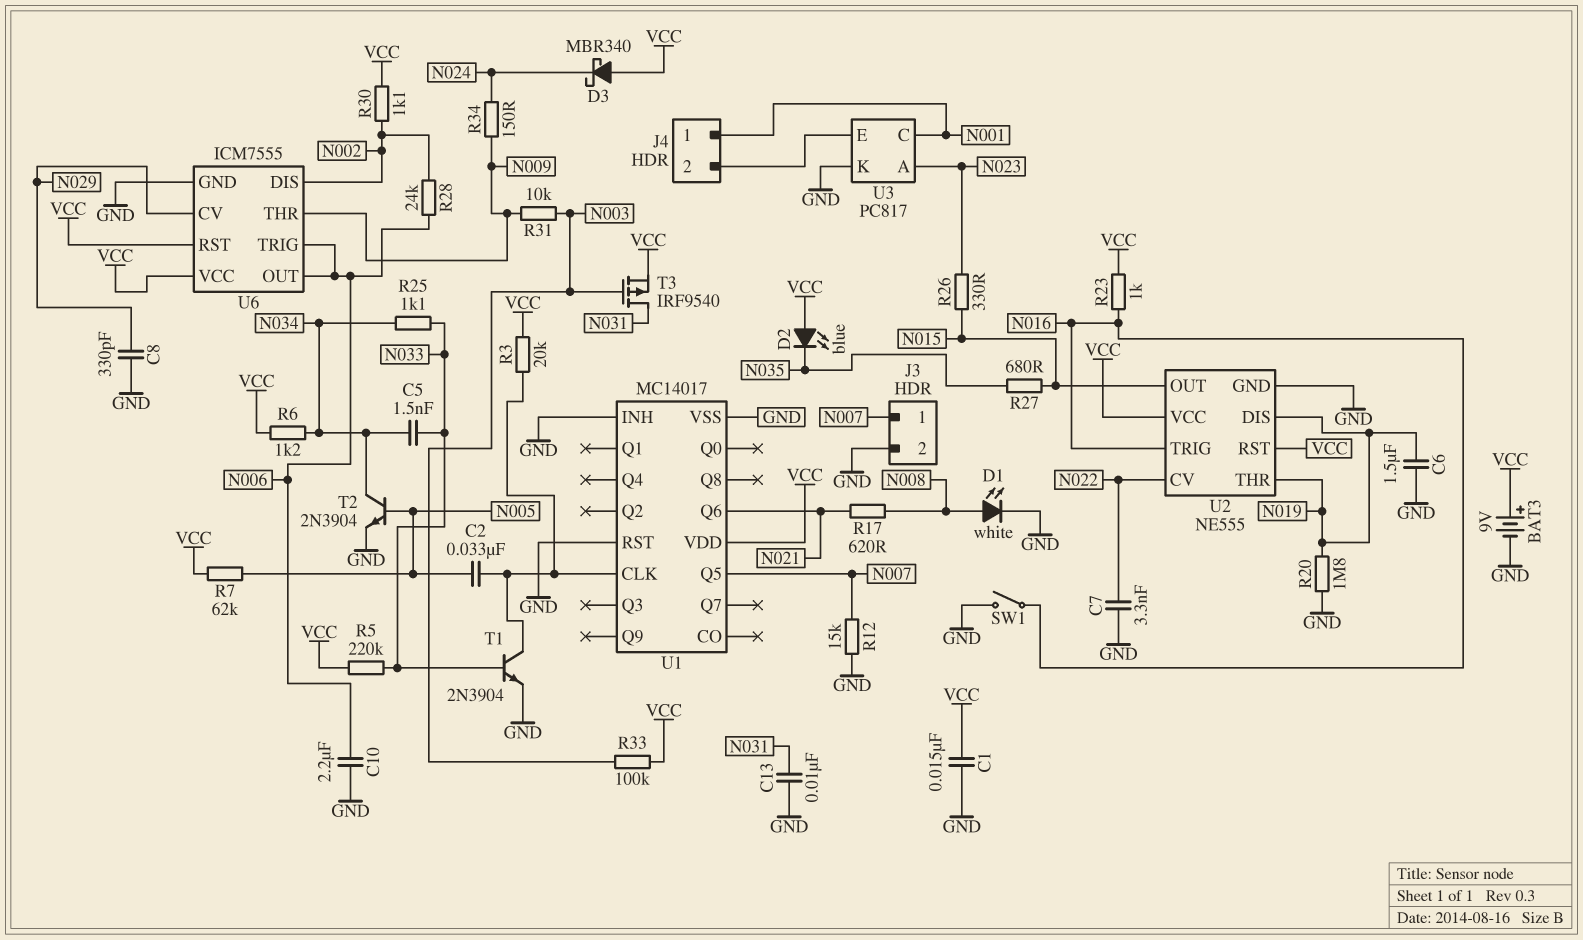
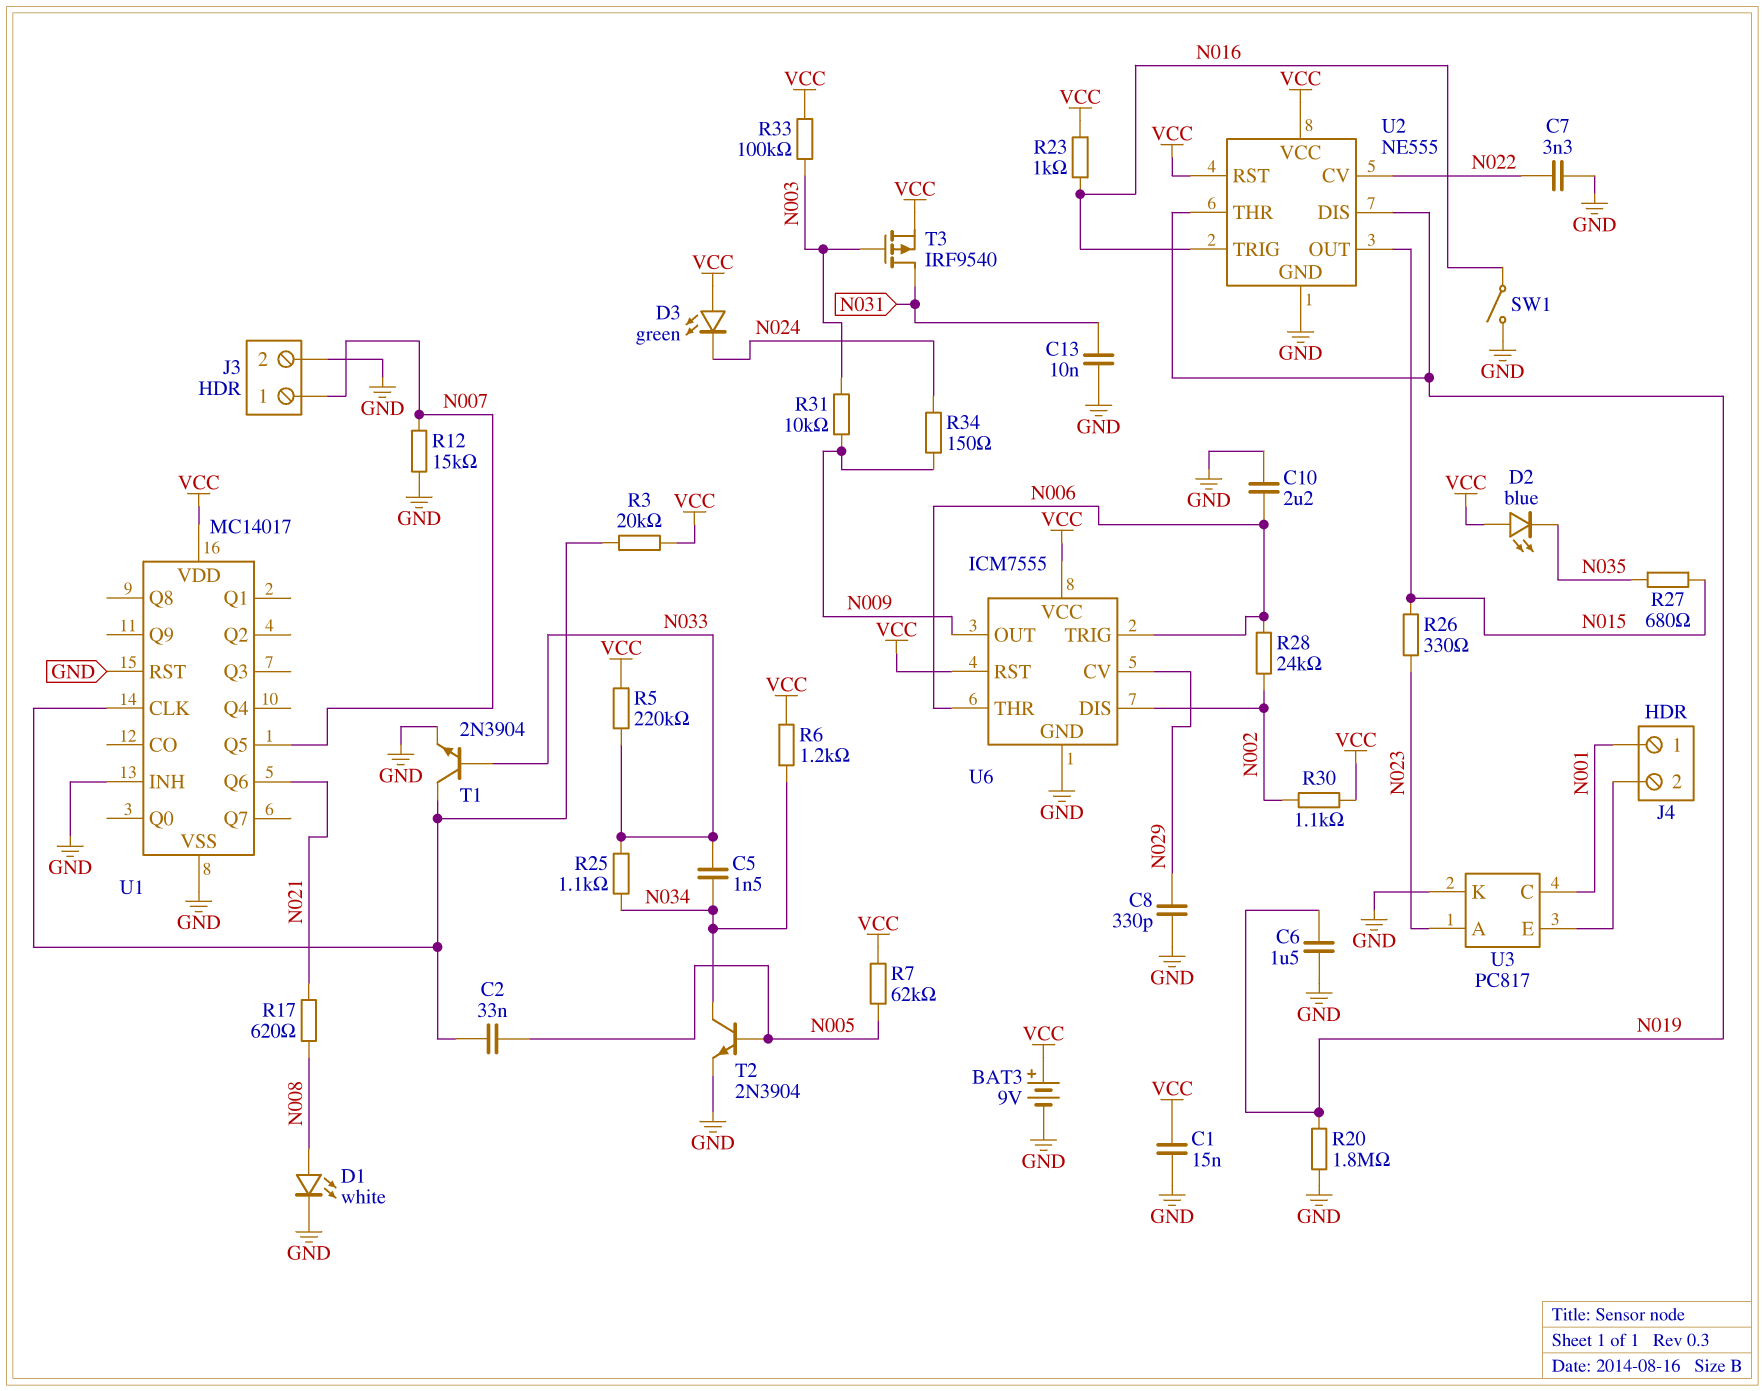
D3: schottky MBR340 (A VCC, K N024) -> LED green (A VCC, K N024)
U6 pin OUT: N006 -> N009
U6 pin THR: N009 -> N006

